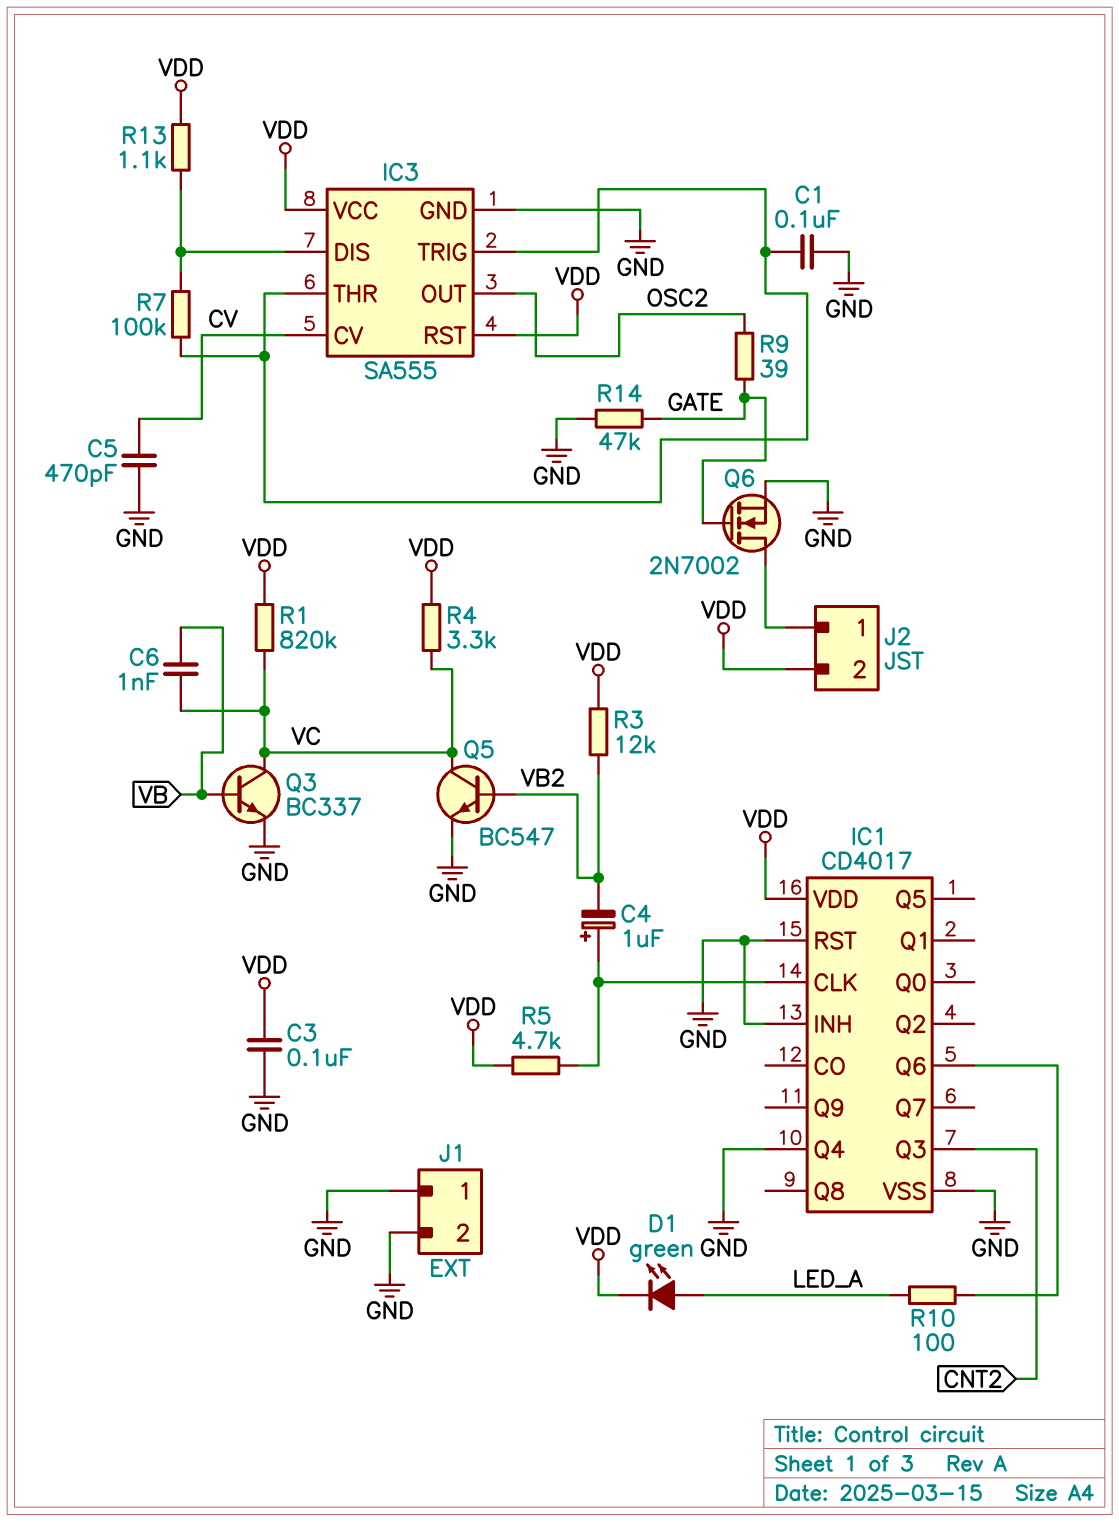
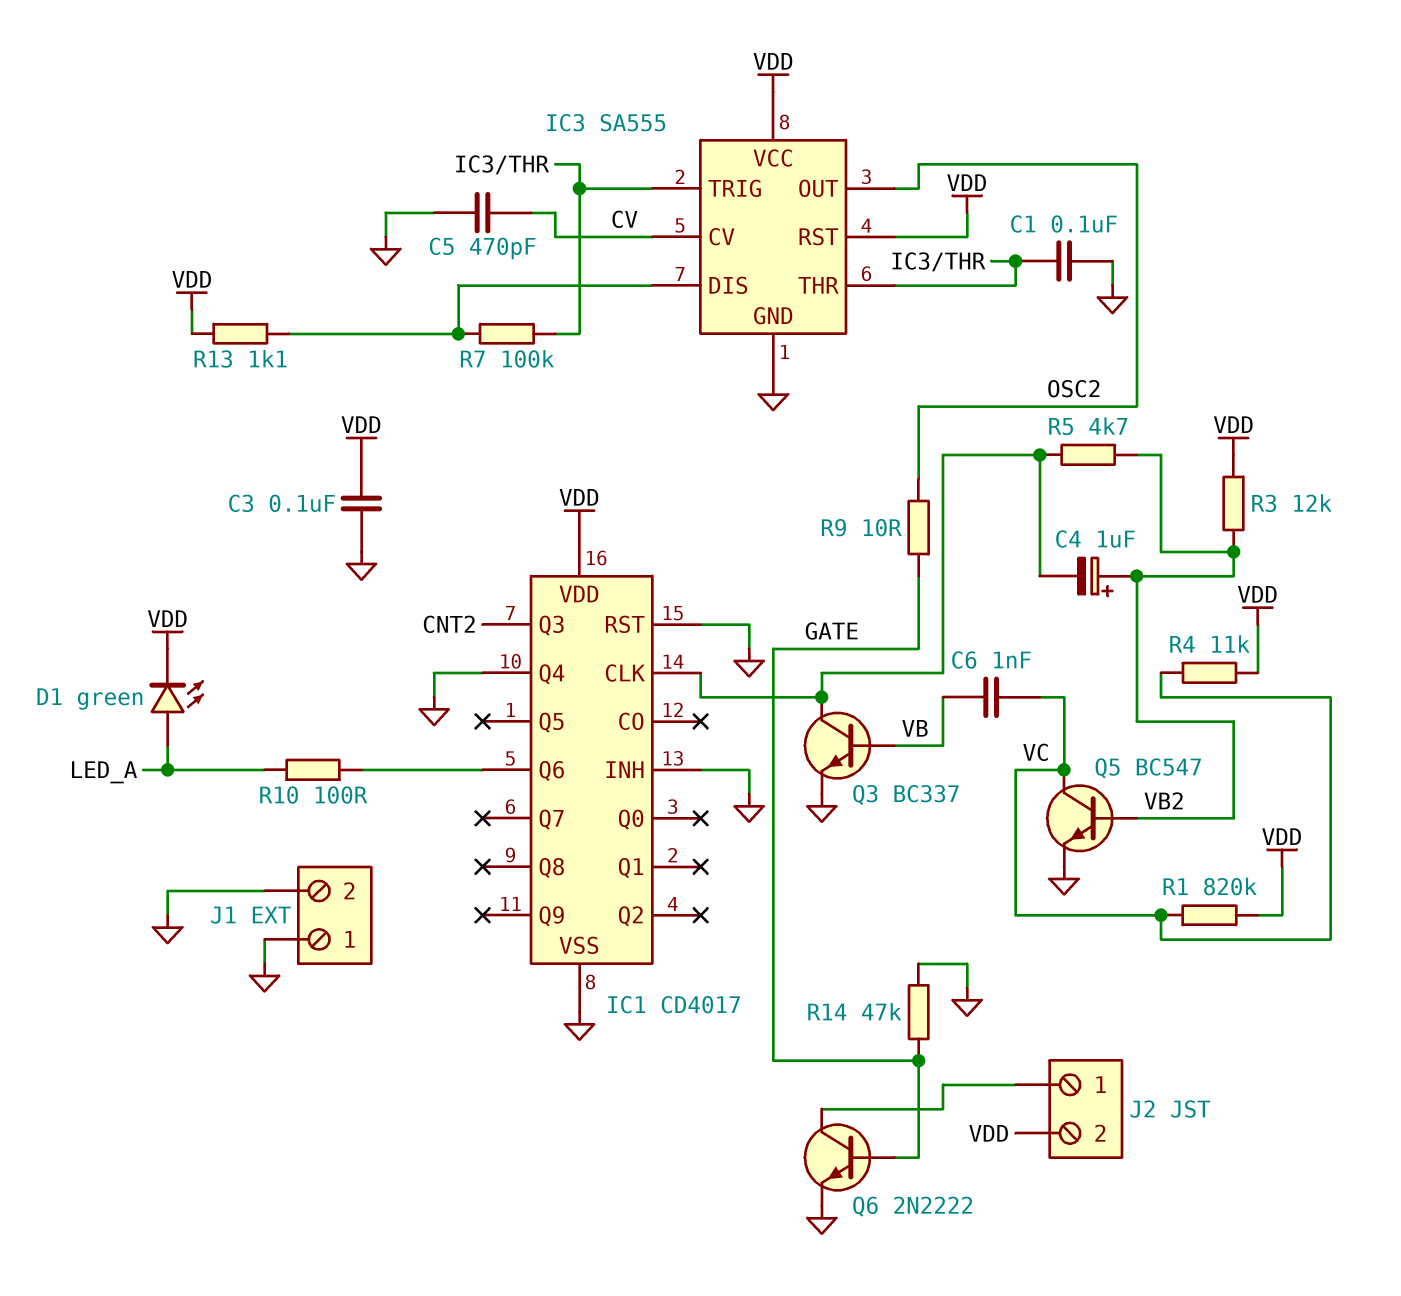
C4: 1uF (plus IC1/CLK, minus VB2) -> 1uF (plus VB2, minus IC1/CLK)
Q3: NPN BC337 (B VB, C VC, E GND) -> NPN BC337 (B VB, C IC1/CLK, E GND)
Q6: NMOS 2N7002 (G GATE, D J2/1, S GND) -> NPN 2N2222 (B GATE, C J2/1, E GND)
R4: 3.3k (VC, VDD) -> 11k (VC, VDD)
R5: 4.7k (IC1/CLK, VDD) -> 4.7k (IC1/CLK, VB2)
R9: 39 (GATE, OSC2) -> 10 (GATE, OSC2)

